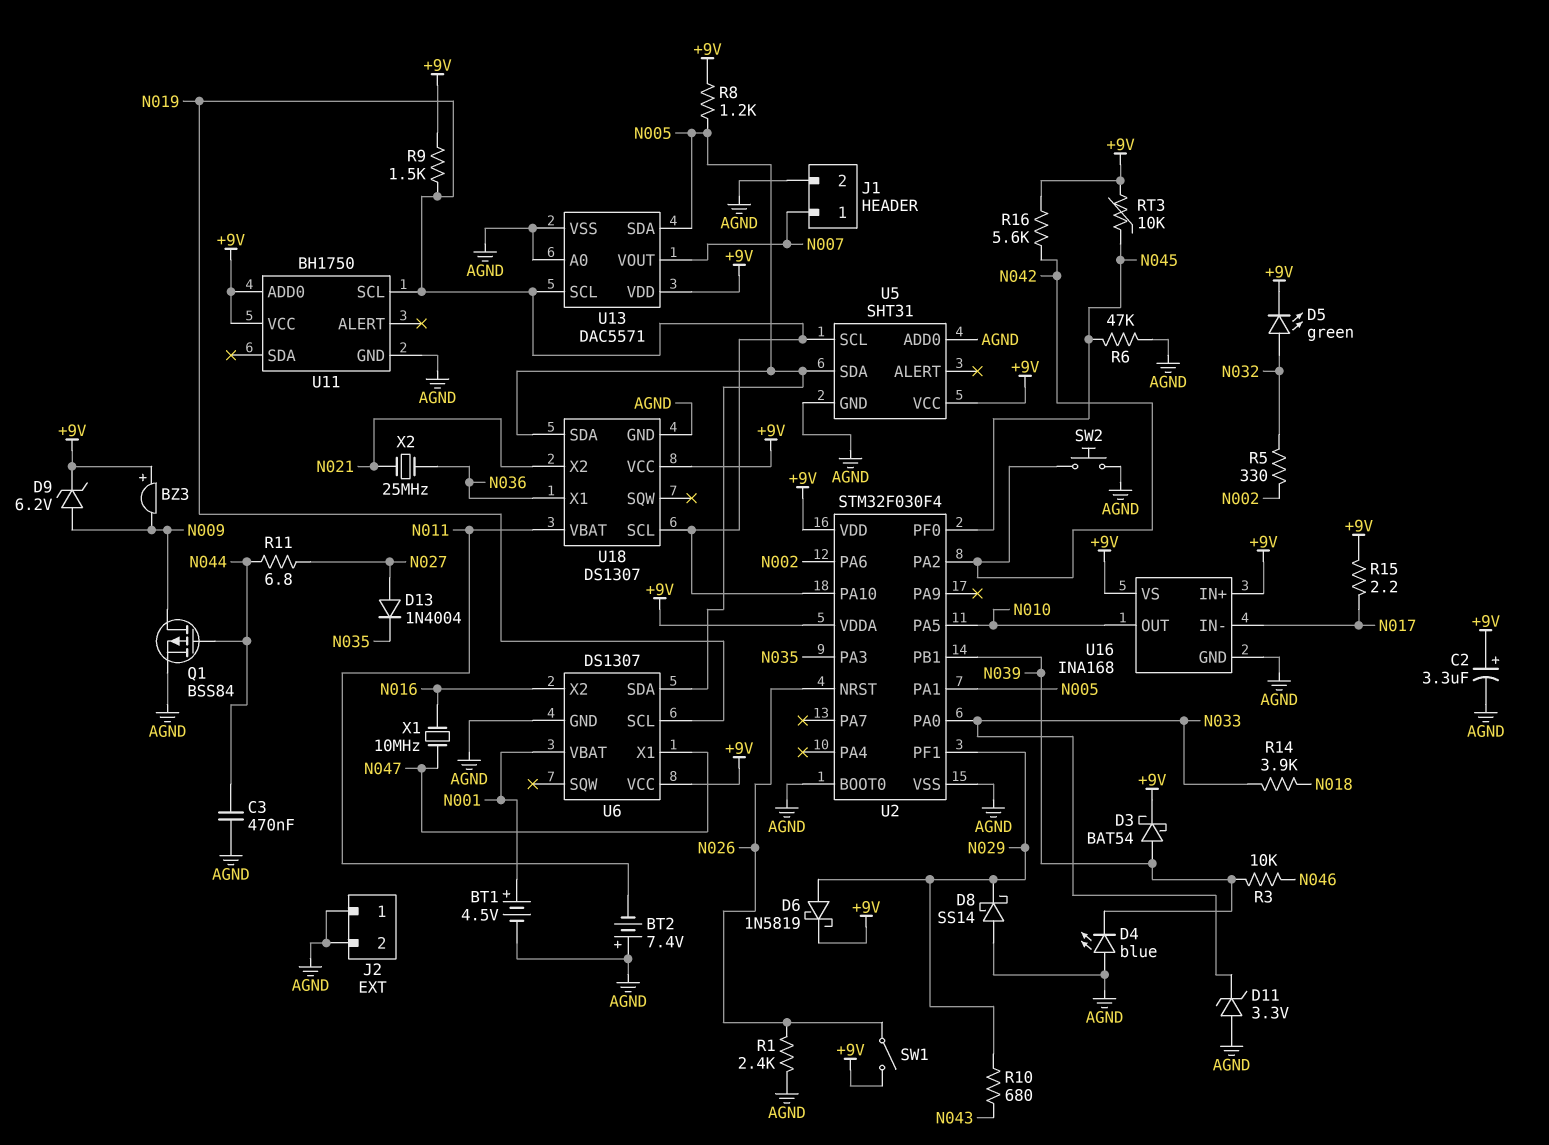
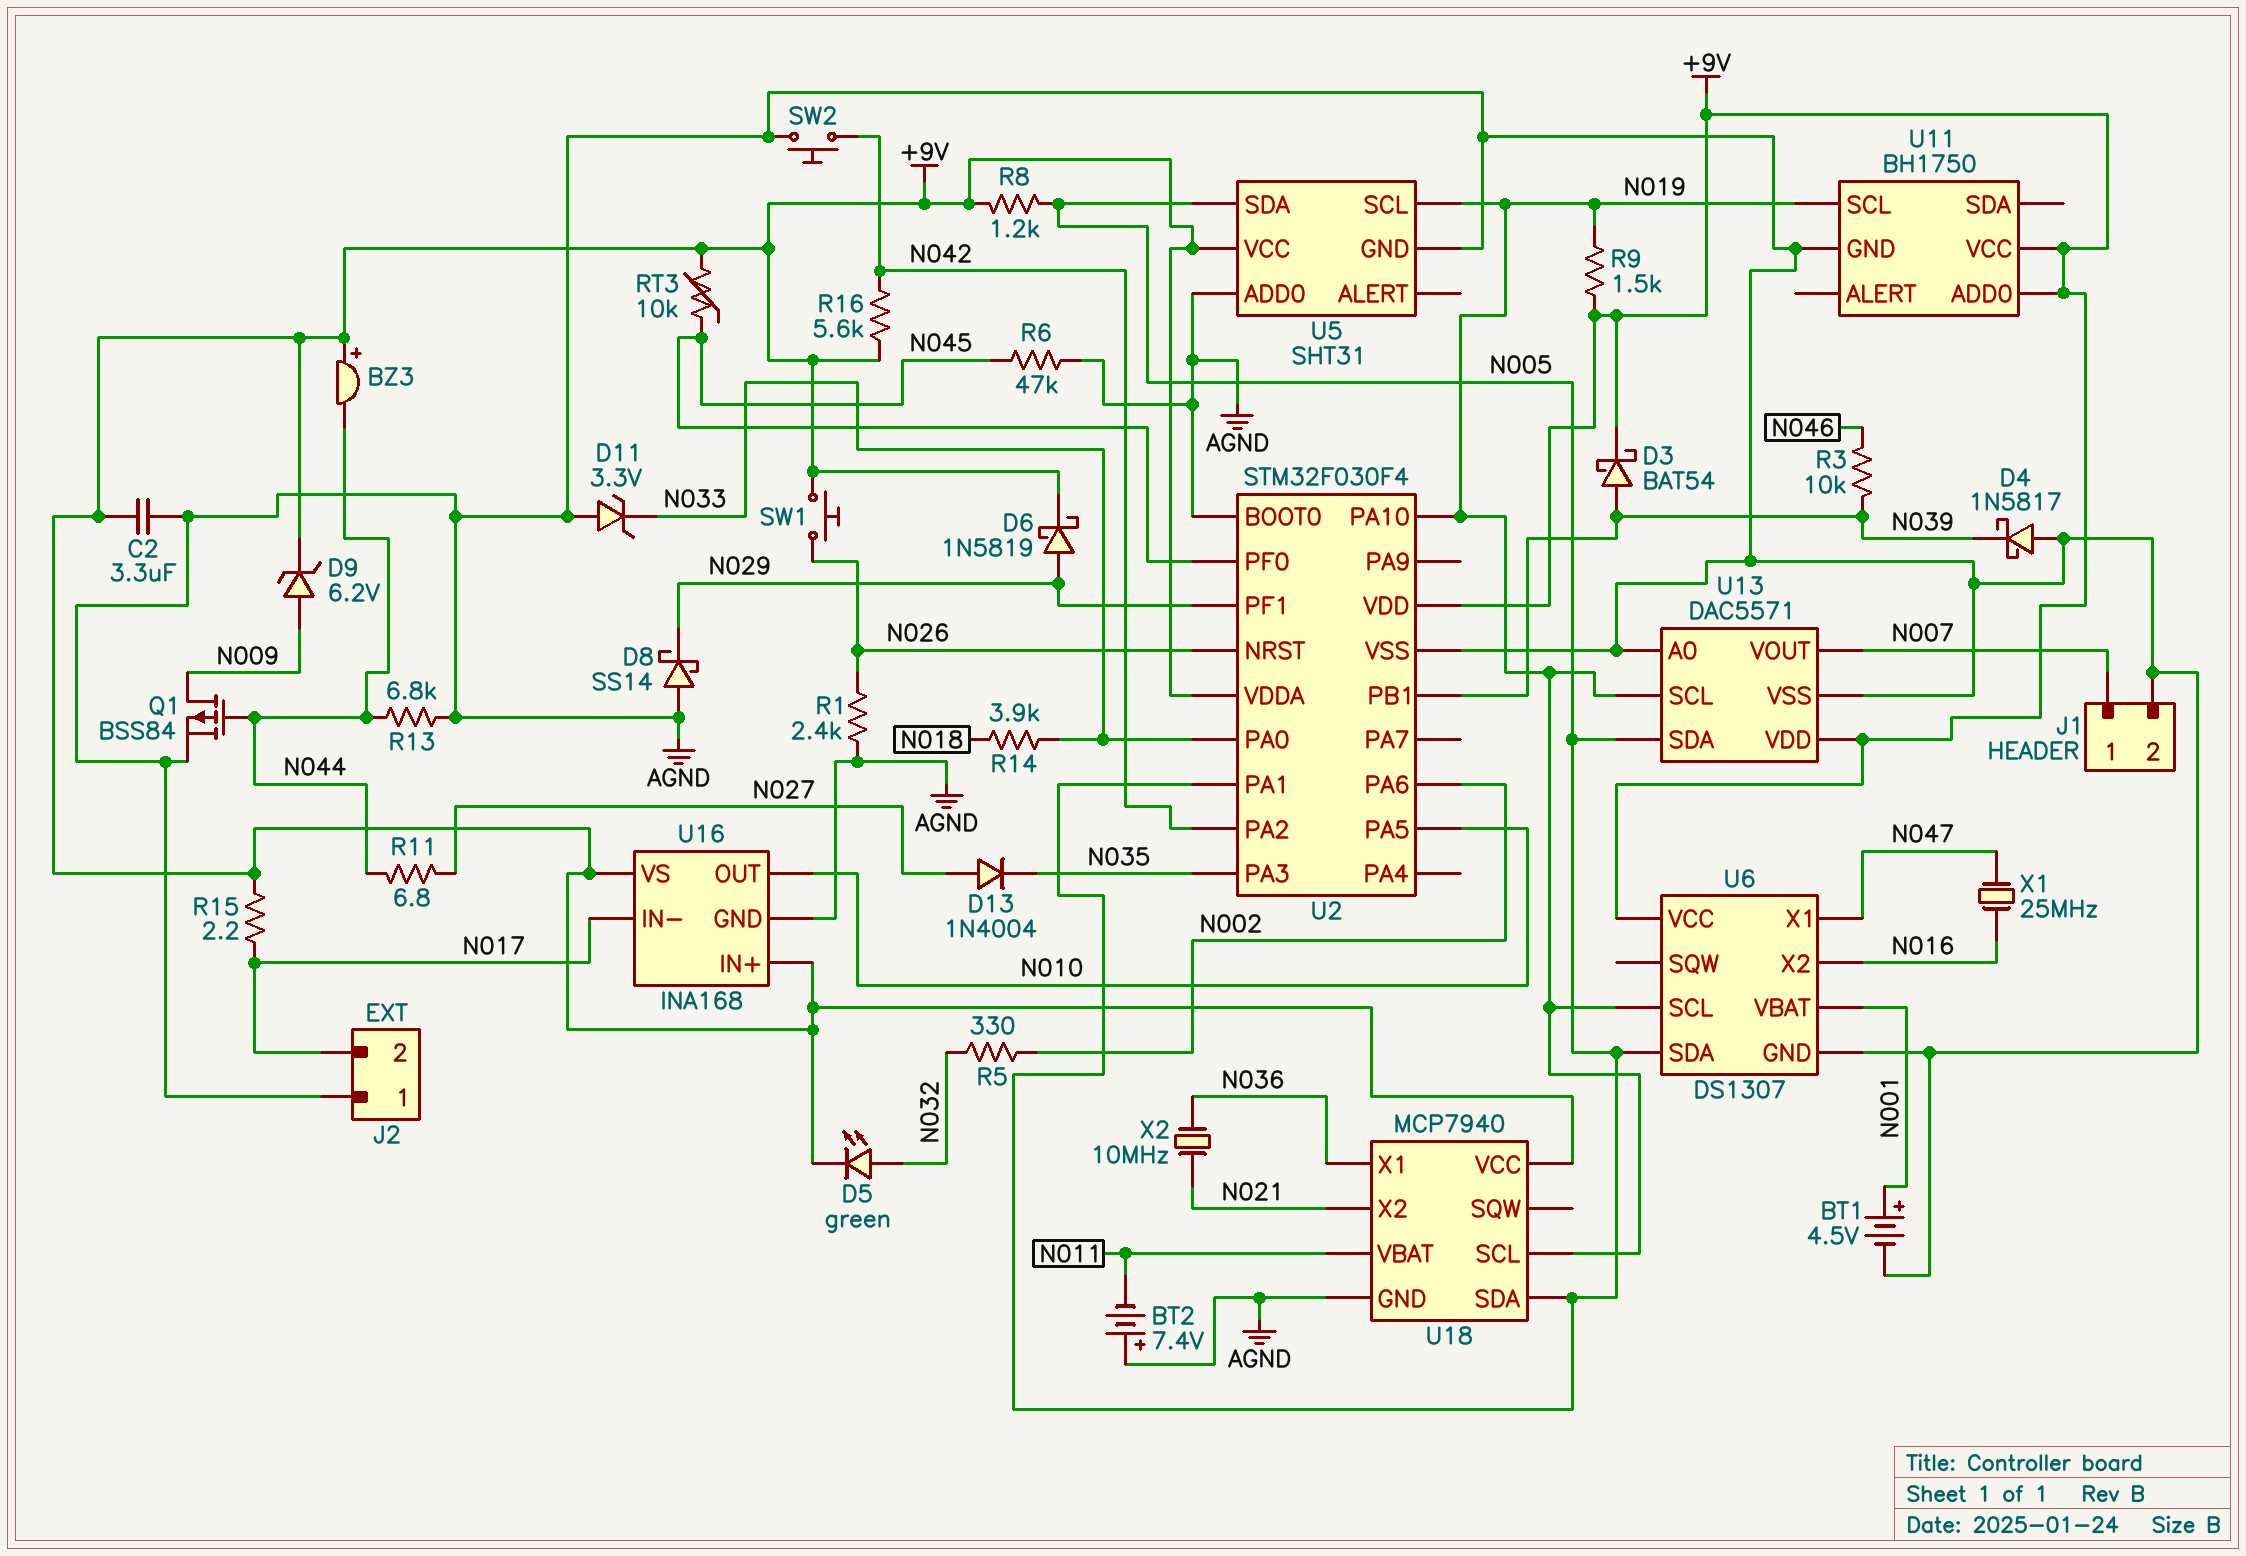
BZ3: buzzer (plus +9V, minus N009) -> buzzer (plus +9V, minus N044)
C2: 3.3uF (plus +9V, minus AGND) -> 3.3uF (+9V, AGND)
C3: 470nF (AGND, N044) -> none
D4: LED blue (A AGND, K N039) -> schottky 1N5817 (A AGND, K N039)
J2 pin 2: AGND -> N017
R10: 680 (N029, N043) -> none
R13: none -> 6.8k (AGND, N044)
SW1: switch (+9V, N026) -> button (+9V, N026)
U18: DS1307 -> MCP7940
X1: 10MHz (N016, N047) -> 25MHz (N016, N047)
X2: 25MHz (N021, N036) -> 10MHz (N021, N036)

